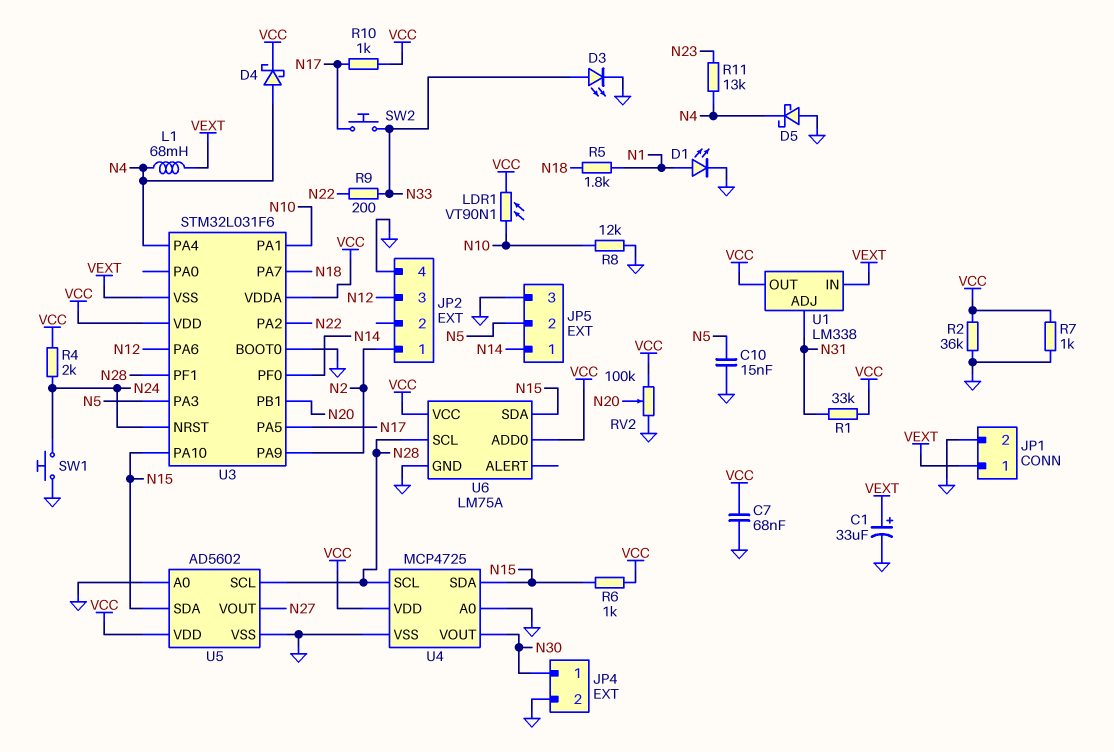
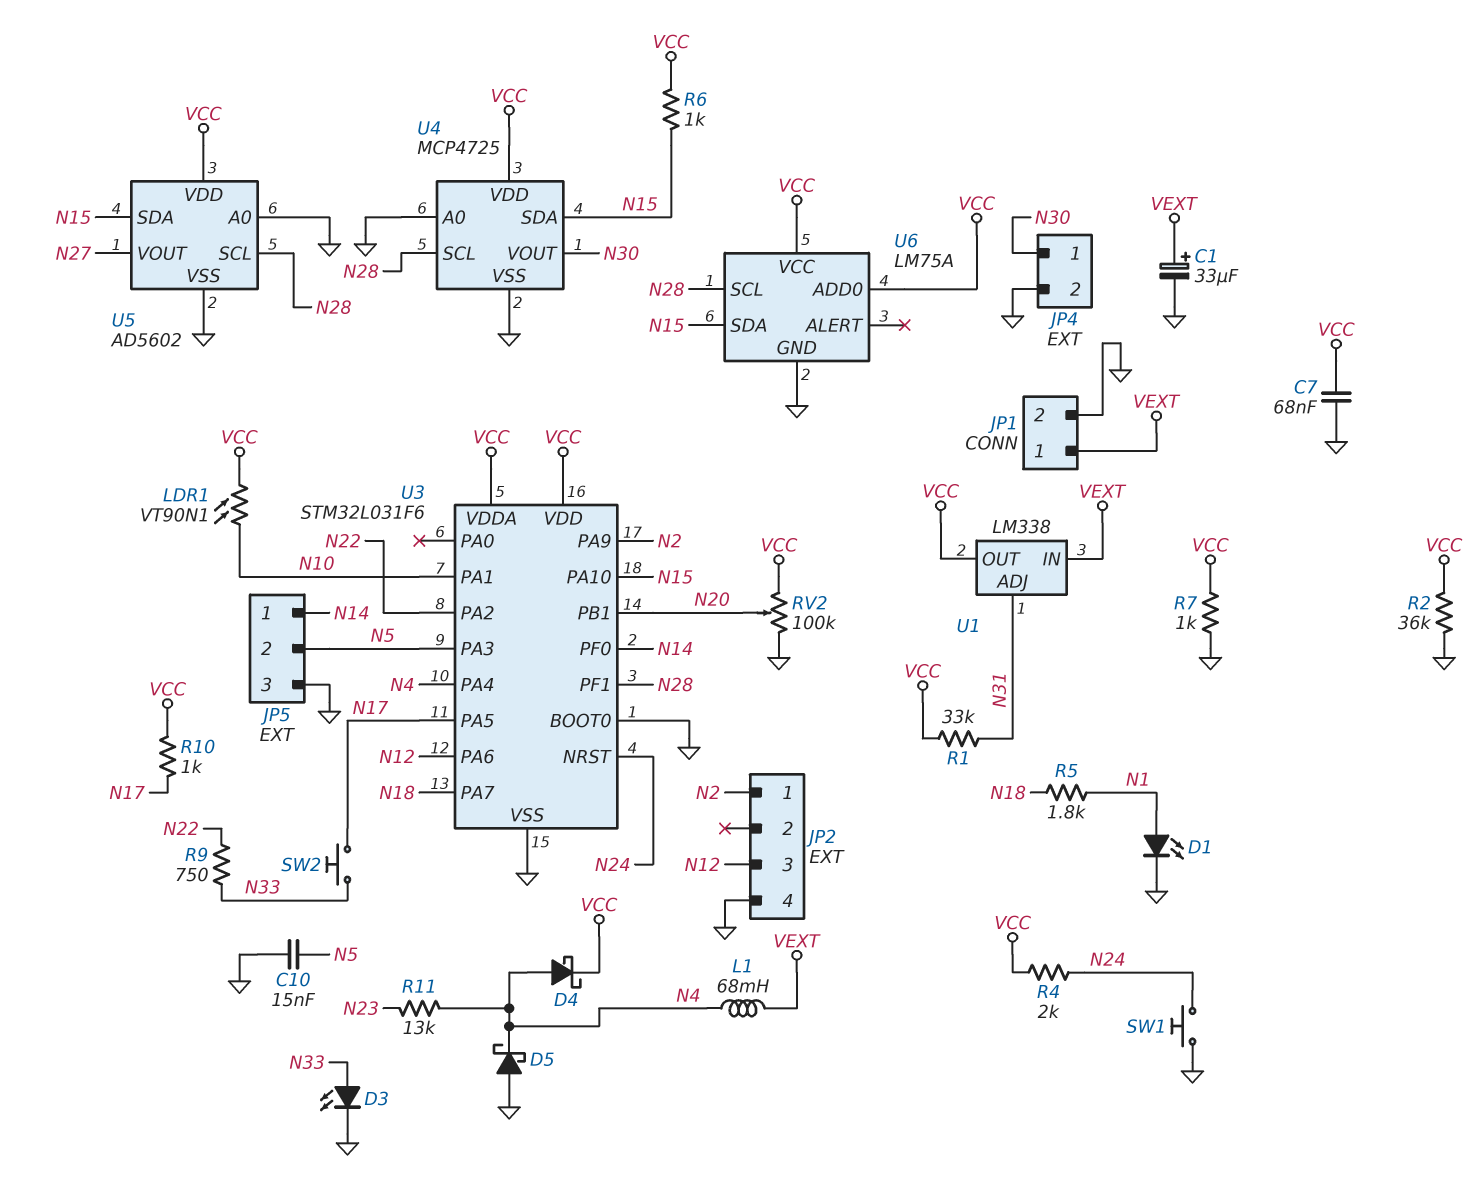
R8: 12k (GND, N10) -> none
R9: 200 (N22, N33) -> 750 (N22, N33)
U3 pin VSS: VEXT -> GND

